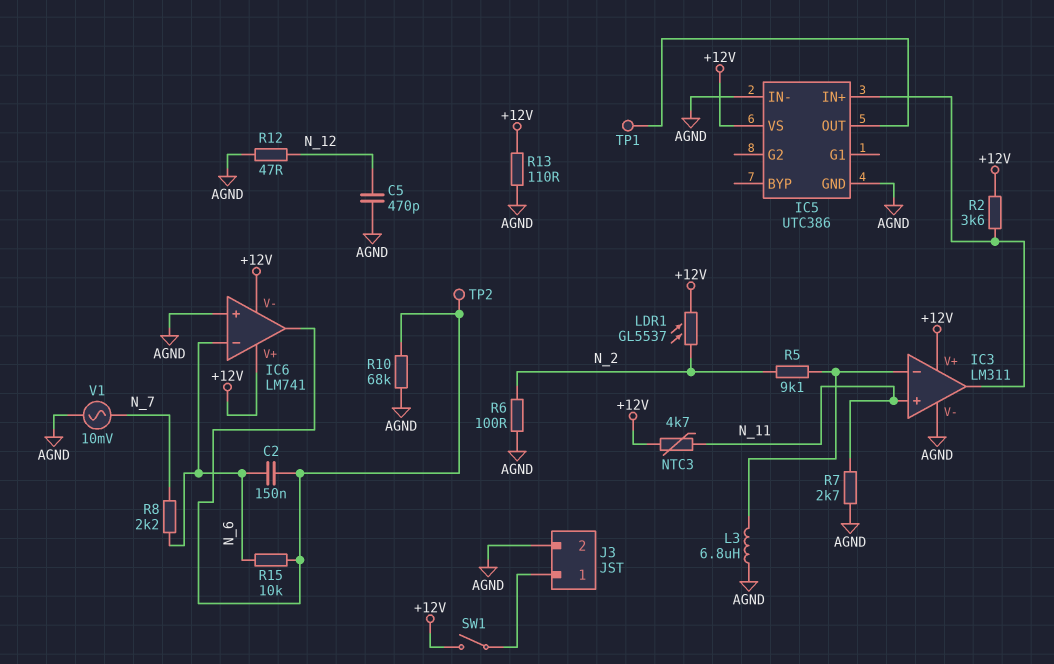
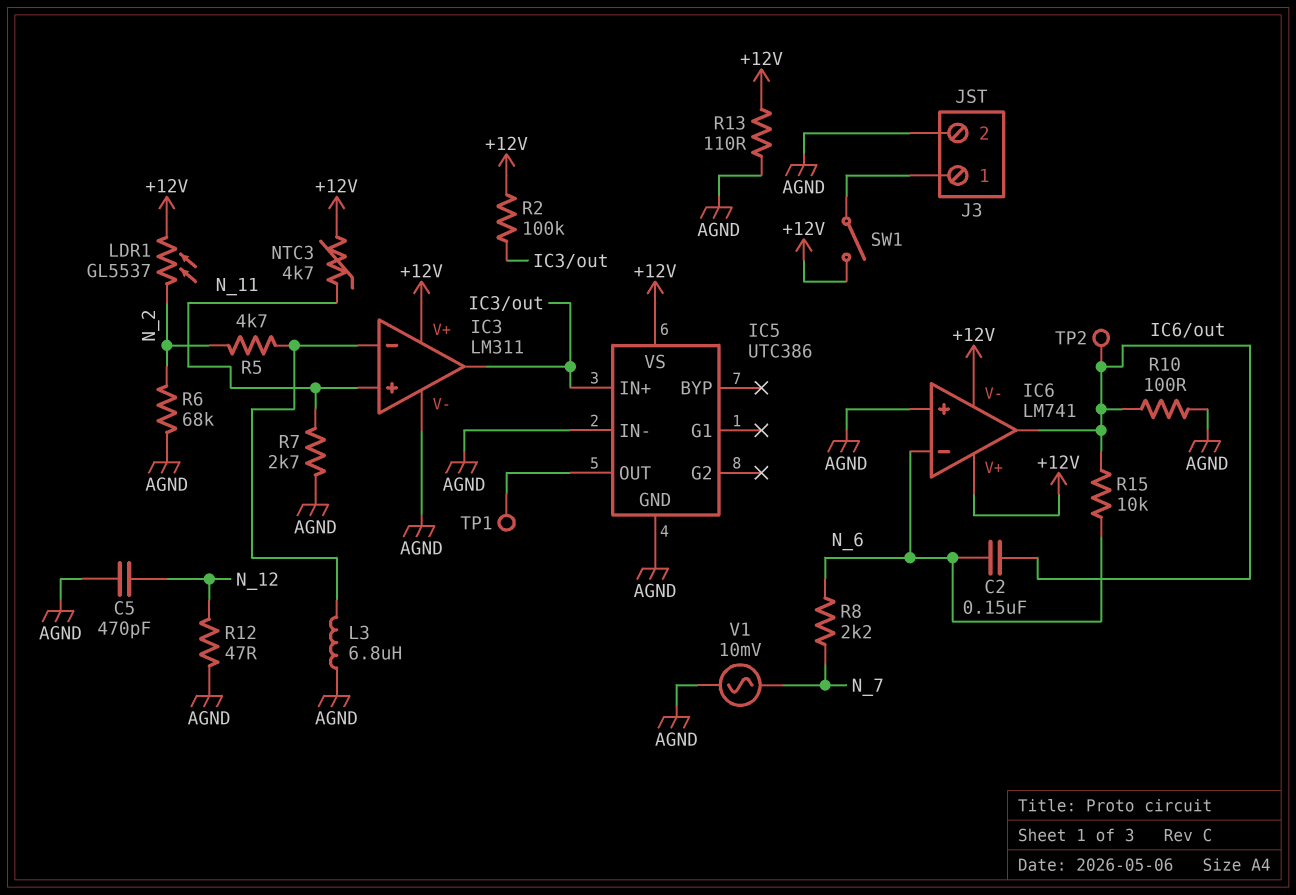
R2: 3.6k (+12V, IC3/out) -> 100k (+12V, IC3/out)
R5: 9.1k (IC3/in-, N_2) -> 4.7k (IC3/in-, N_2)
R6: 100 (AGND, N_2) -> 68k (AGND, N_2)
R10: 68k (AGND, IC6/out) -> 100 (AGND, IC6/out)

